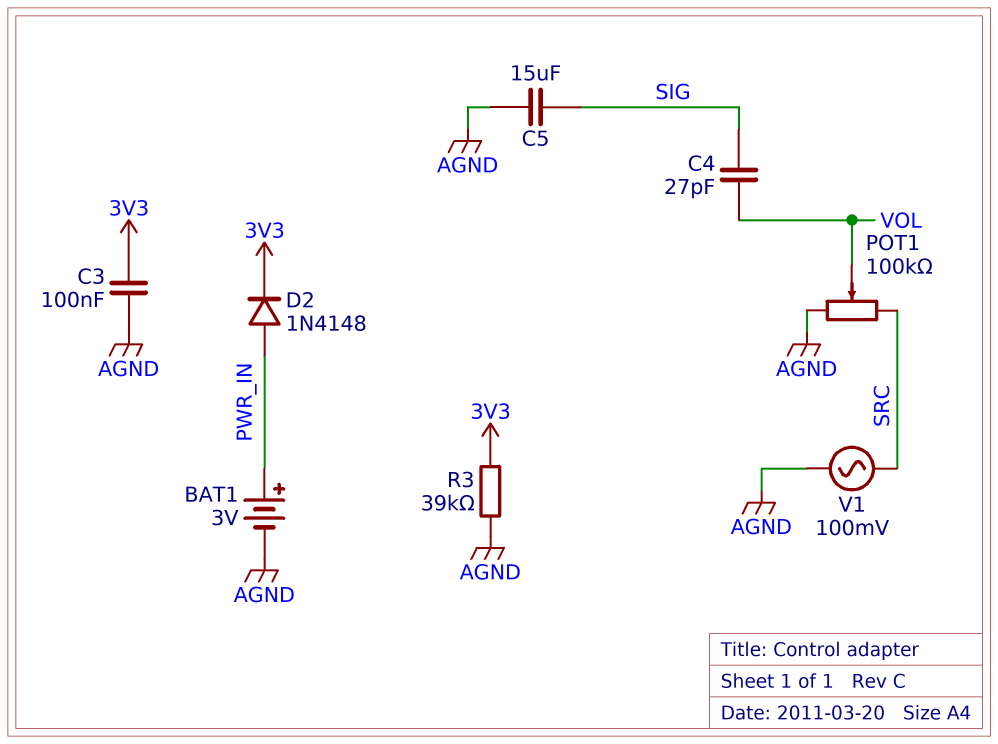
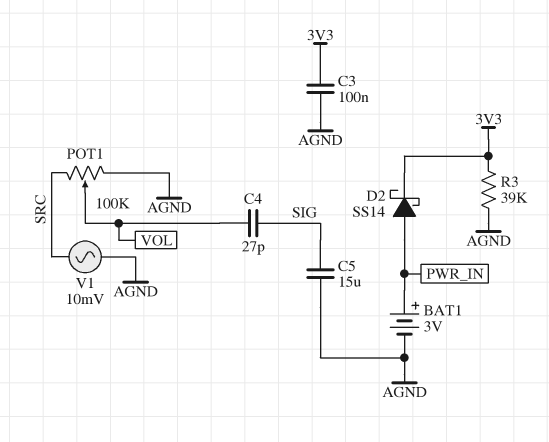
D2: diode 1N4148 (A PWR_IN, K 3V3) -> schottky SS14 (A PWR_IN, K 3V3)
V1: AC 100mV (AGND, SRC) -> AC 10mV (AGND, SRC)

